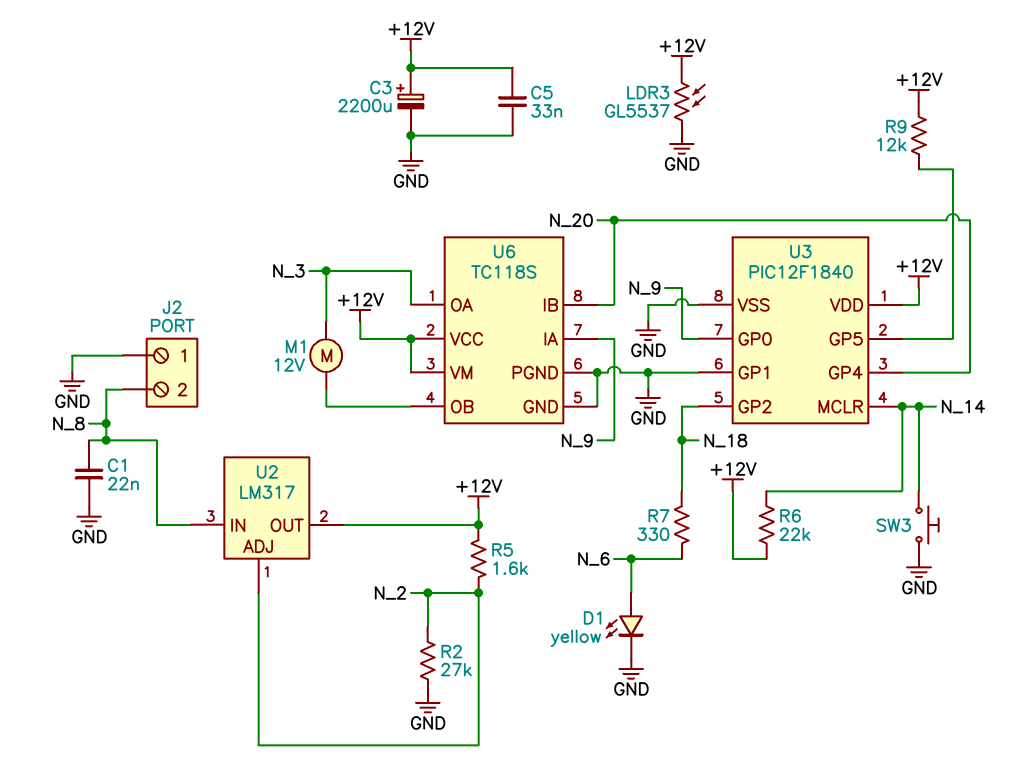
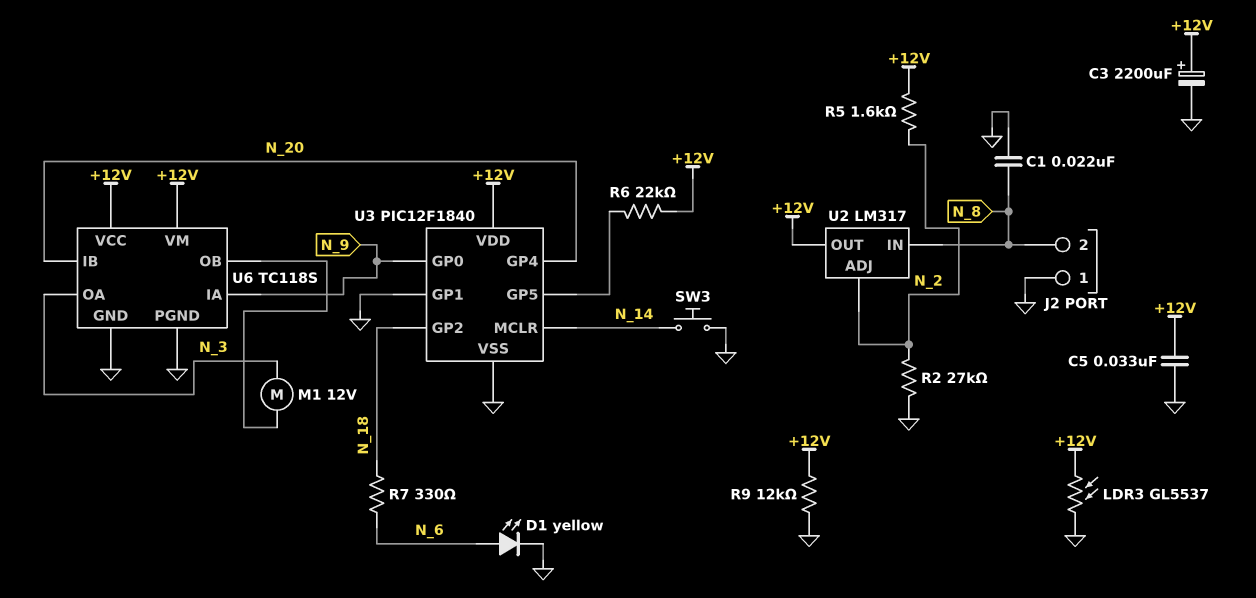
R6: 22k (+12V, N_14) -> 22k (+12V, U3/GP5)
R9: 12k (+12V, U3/GP5) -> 12k (+12V, GND)

